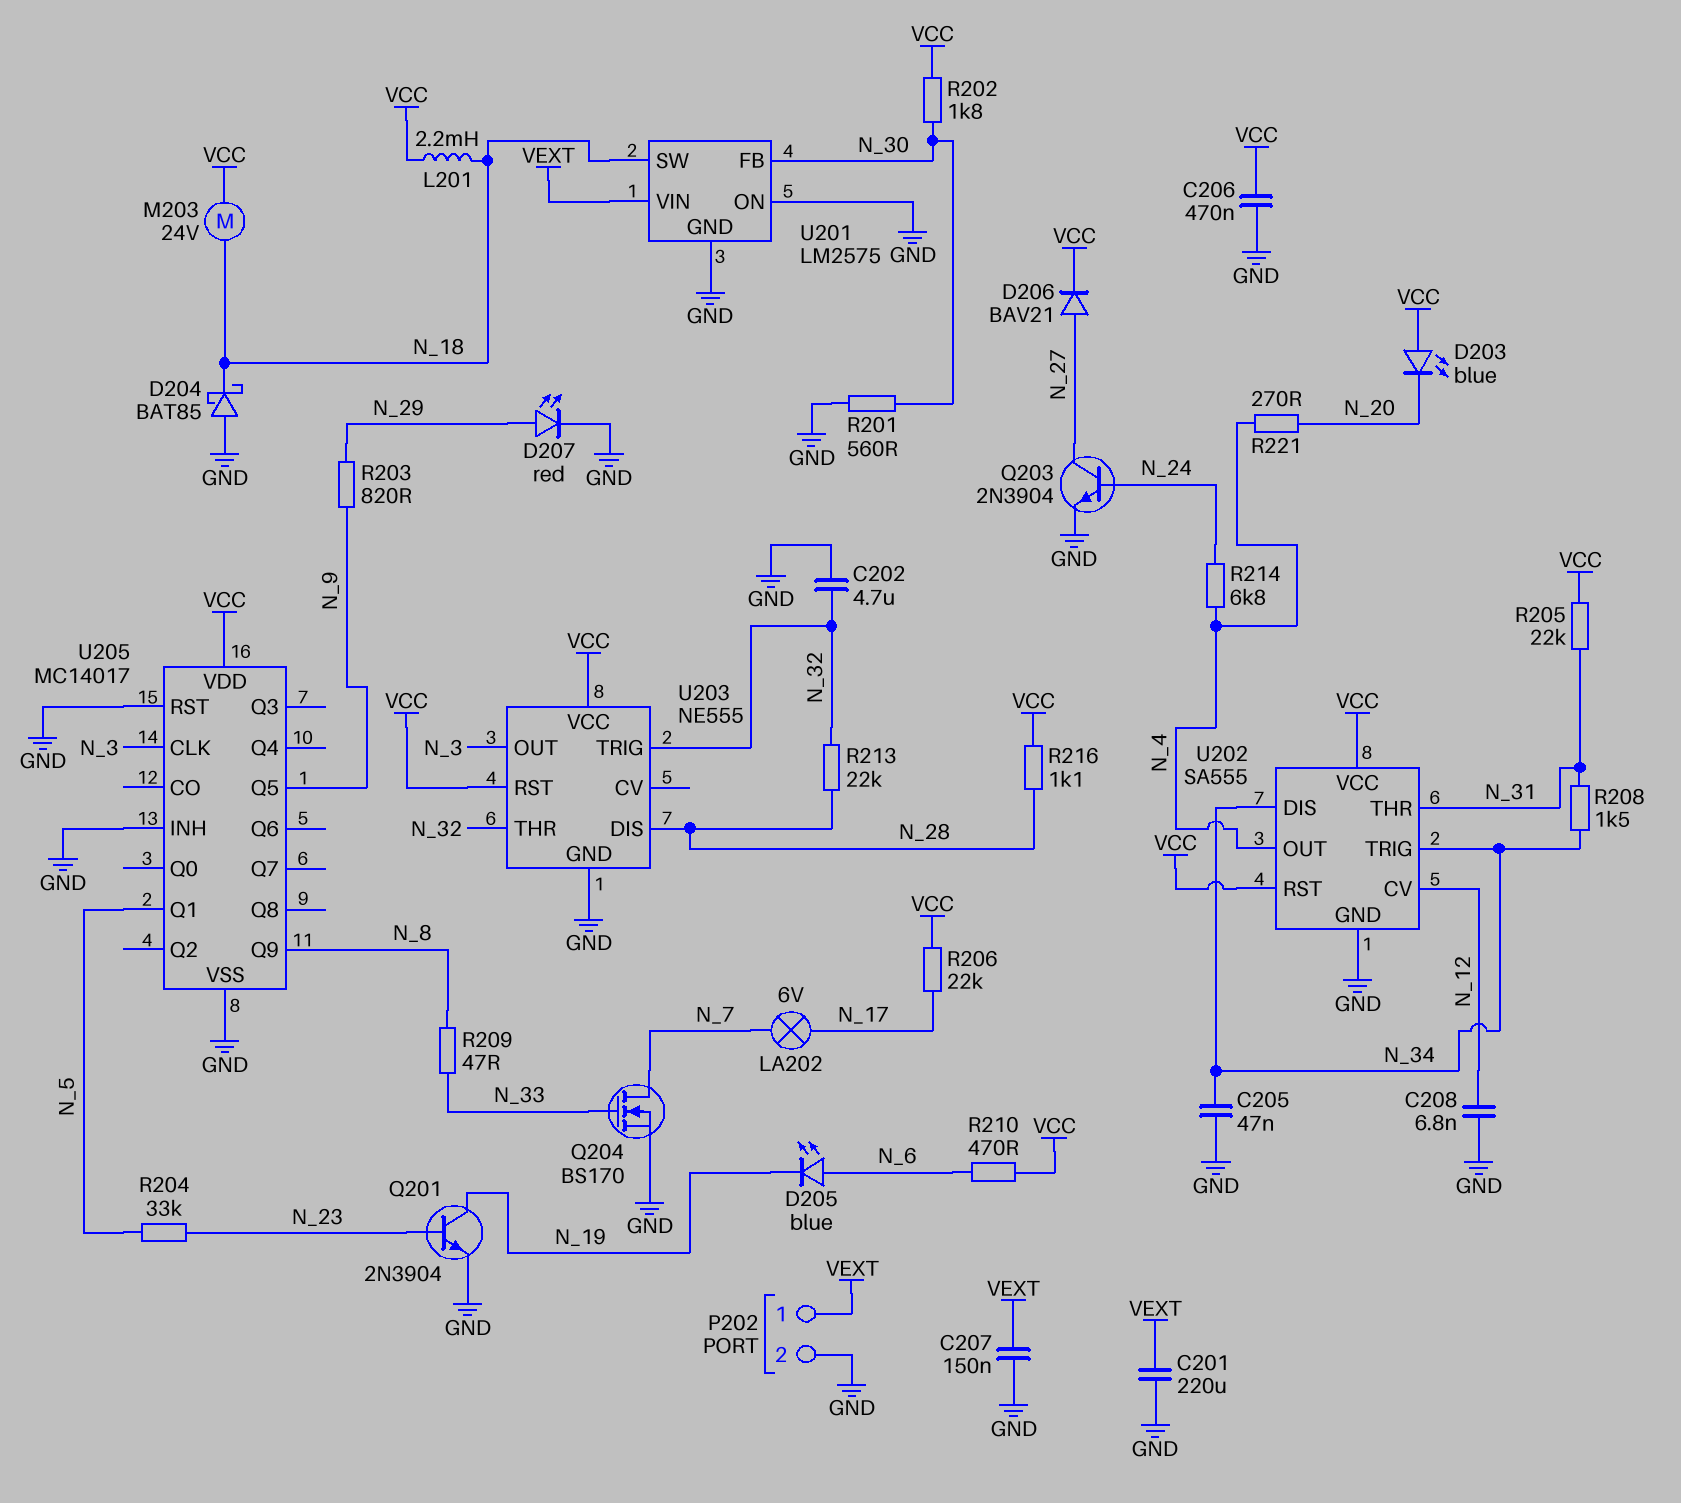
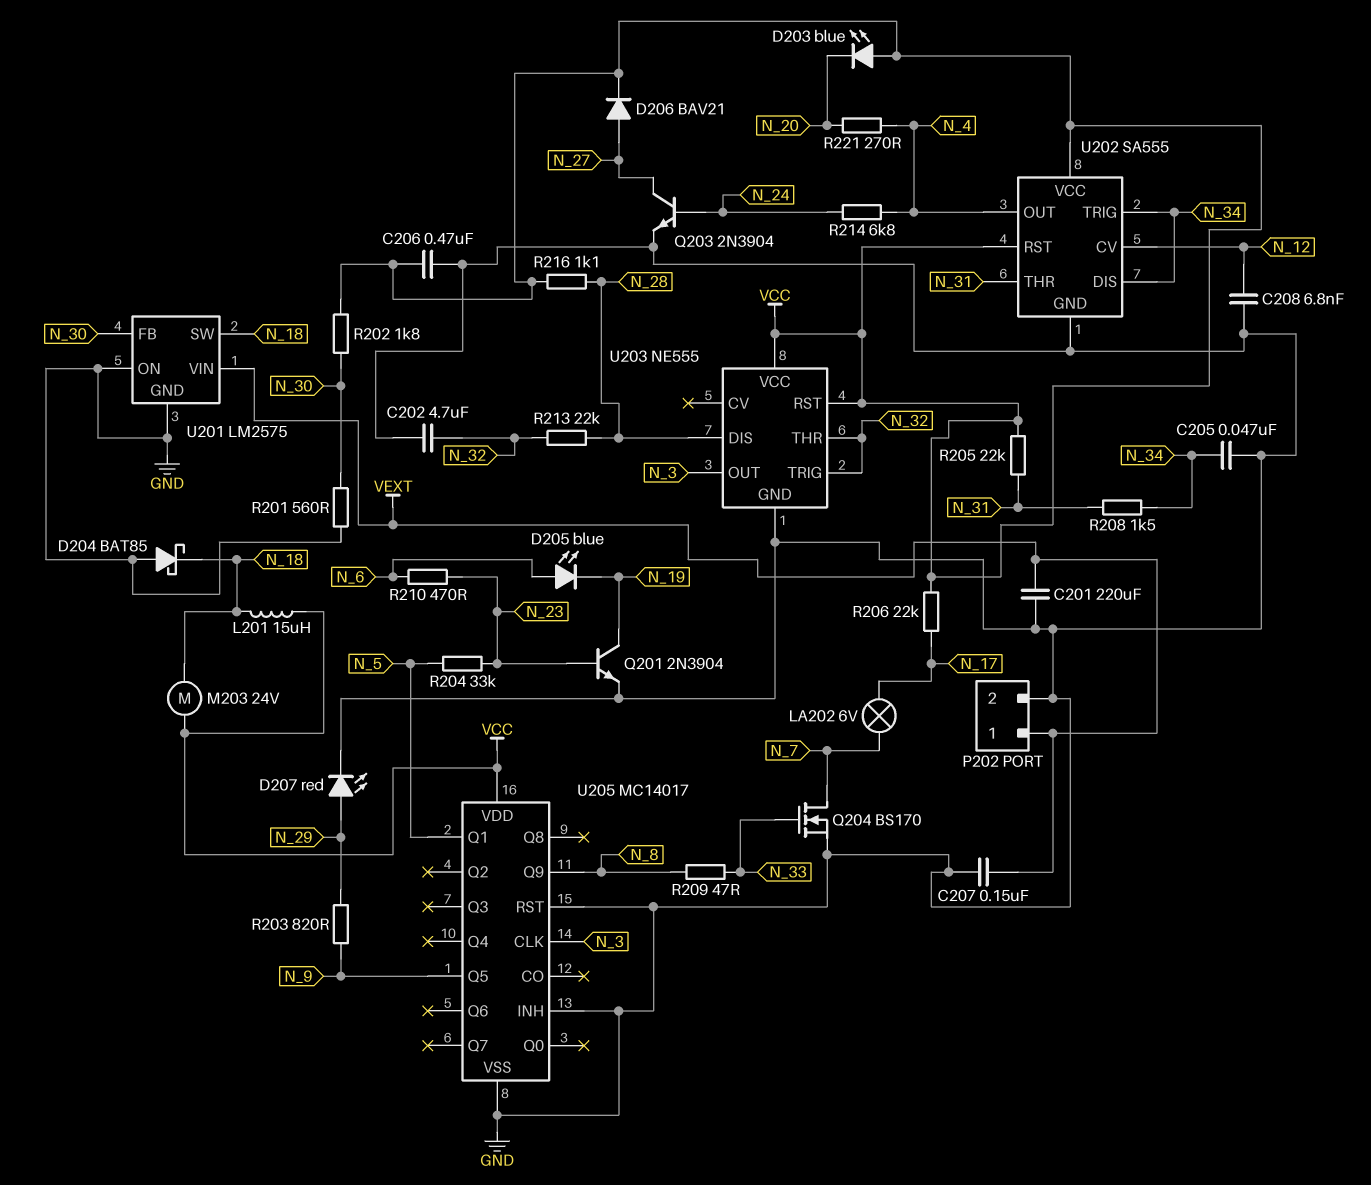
L201: 2.2mH (N_18, VCC) -> 15uH (N_18, VCC)
R210: 470 (N_6, VCC) -> 470 (N_6, N_23)

